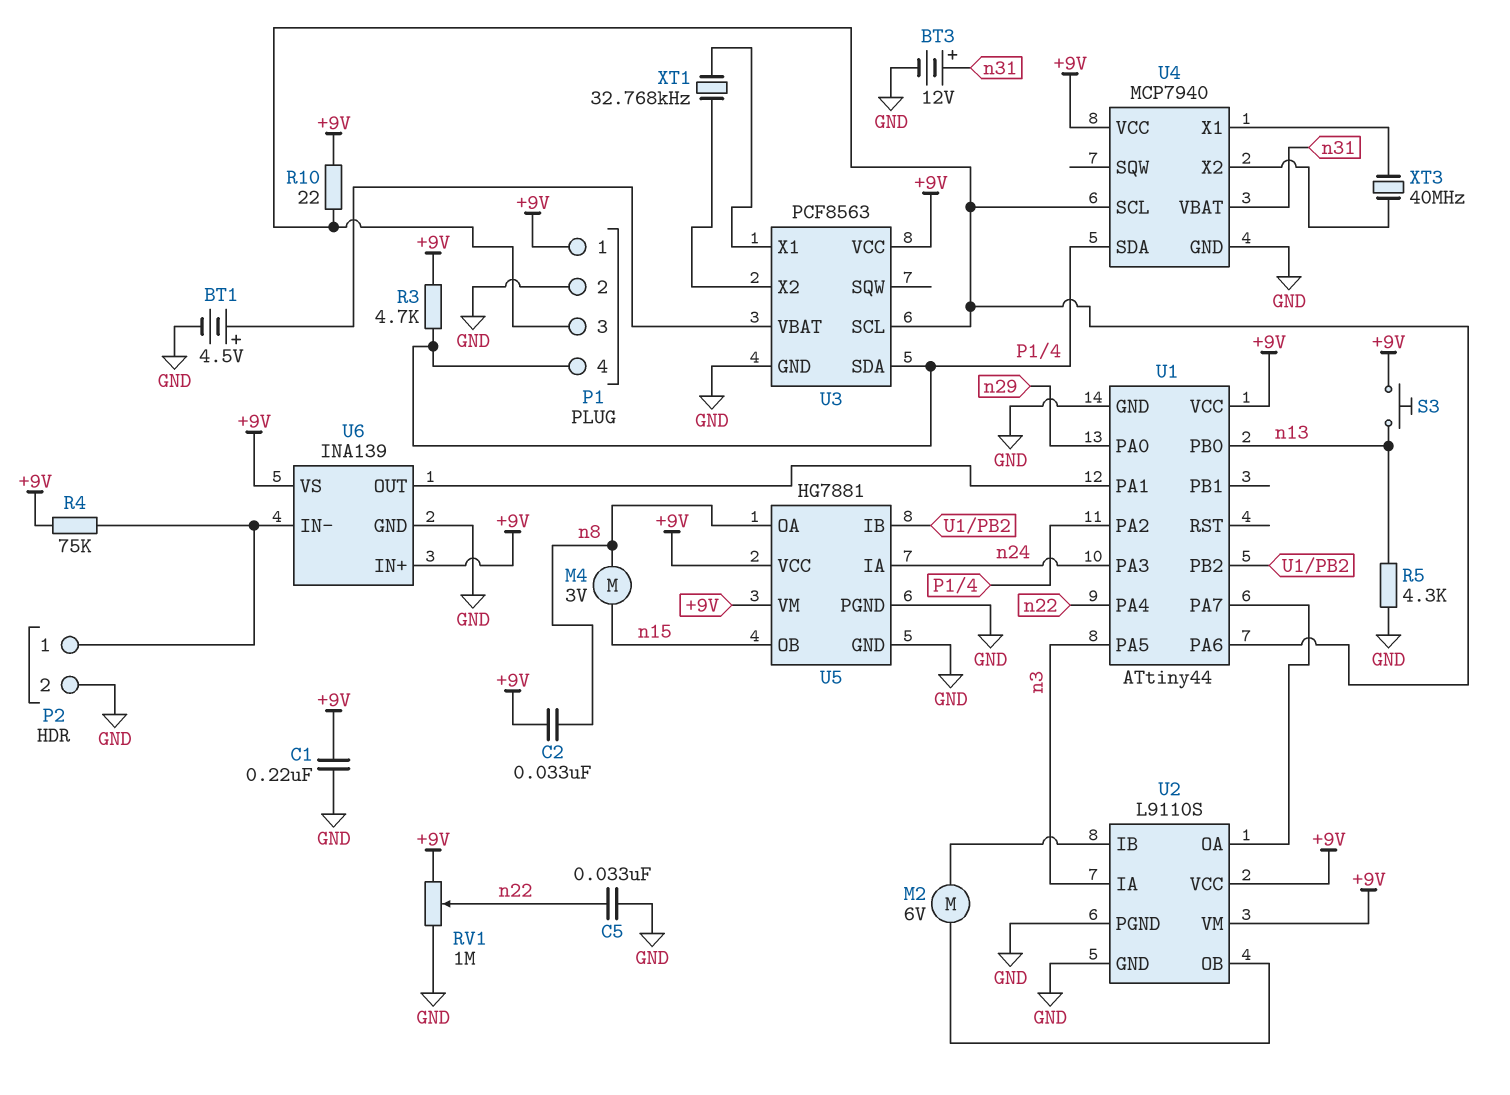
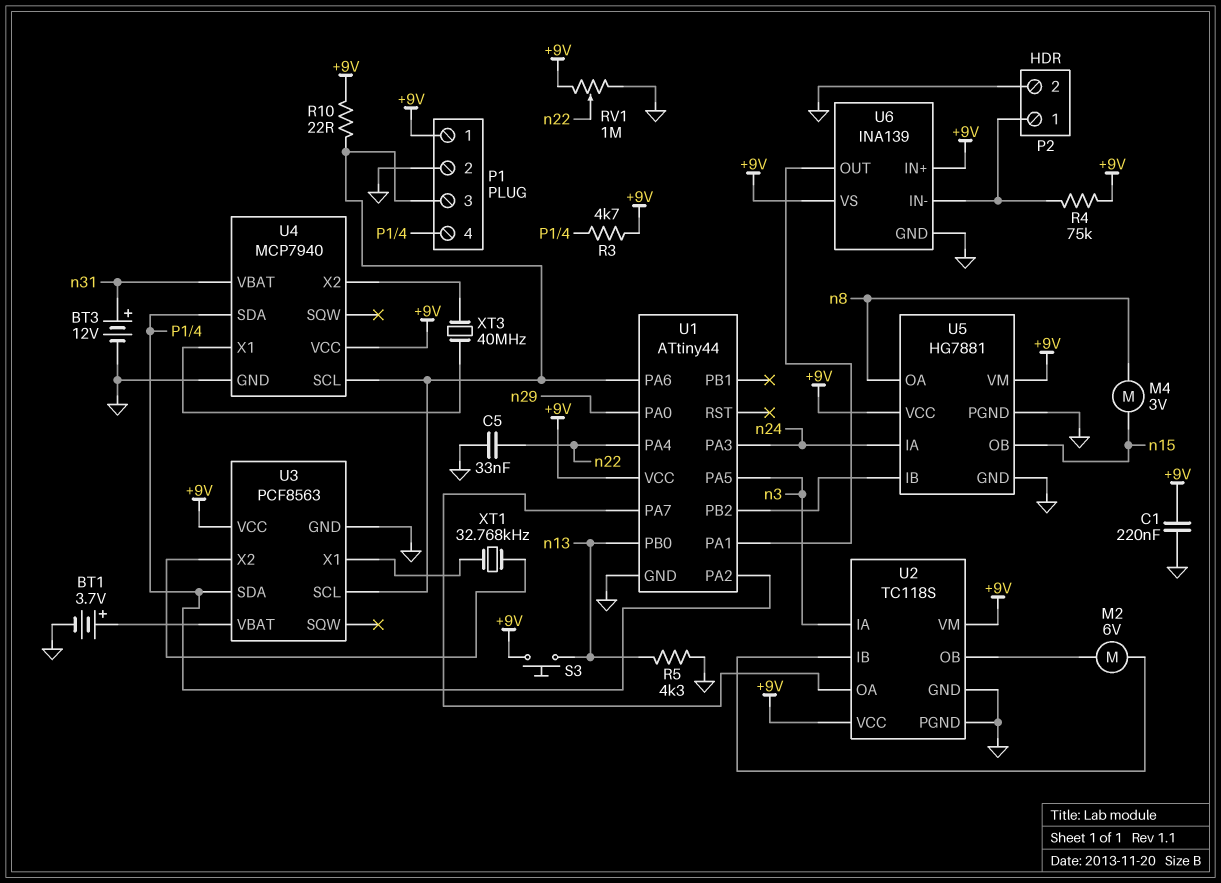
BT1: 4.5V (plus U3/VBAT, minus GND) -> 3.7V (plus U3/VBAT, minus GND)
C2: 33nF (+9V, n8) -> none
U2: L9110S -> TC118S

